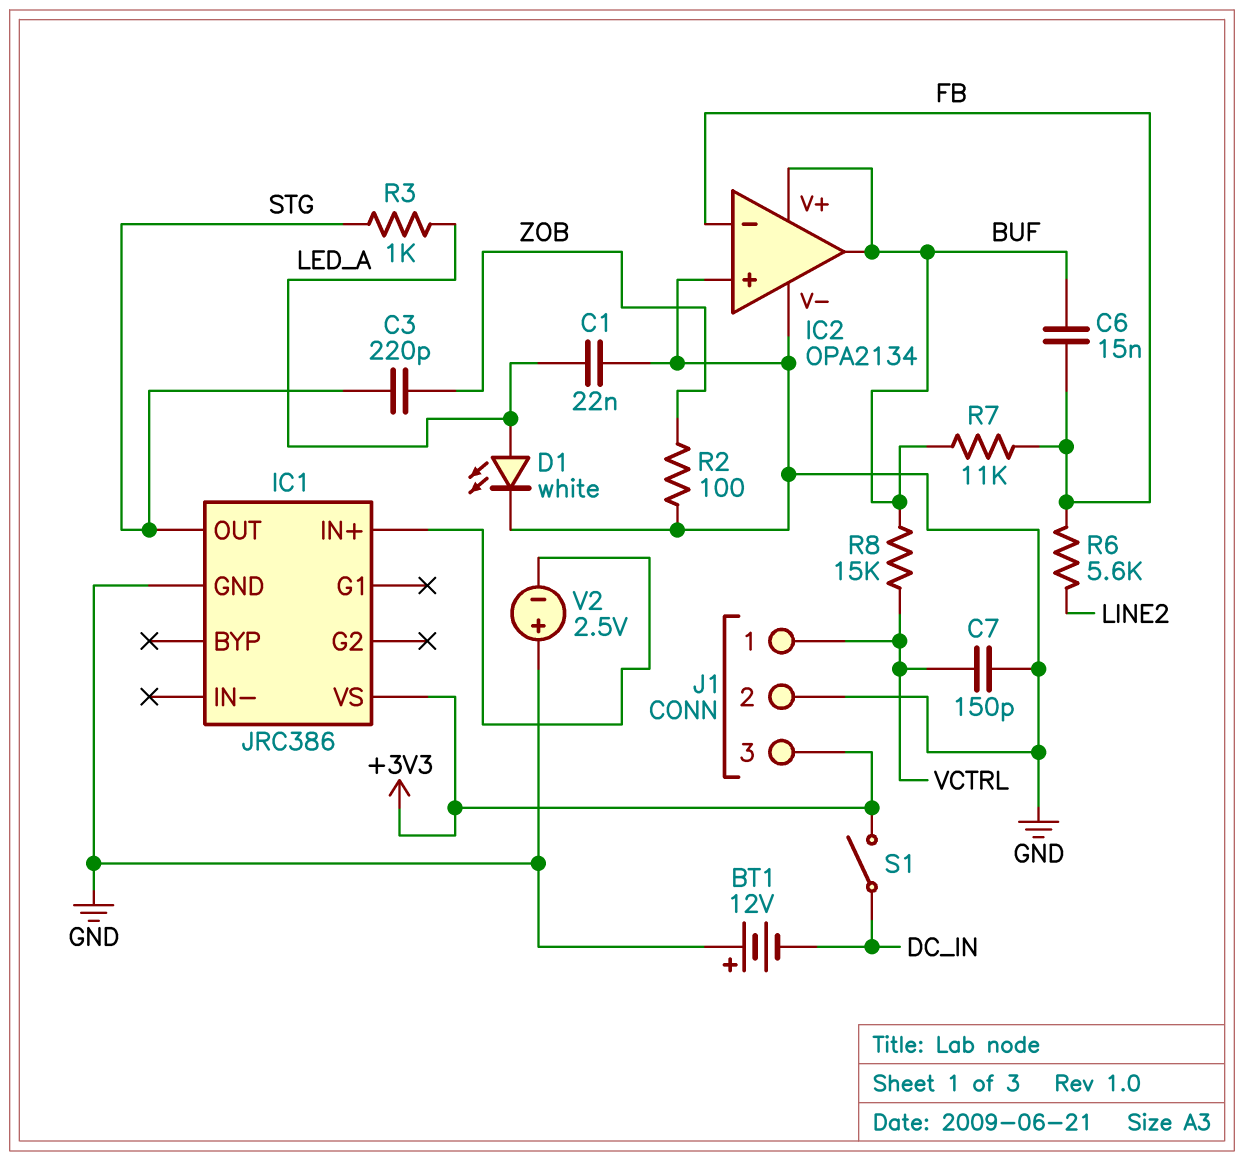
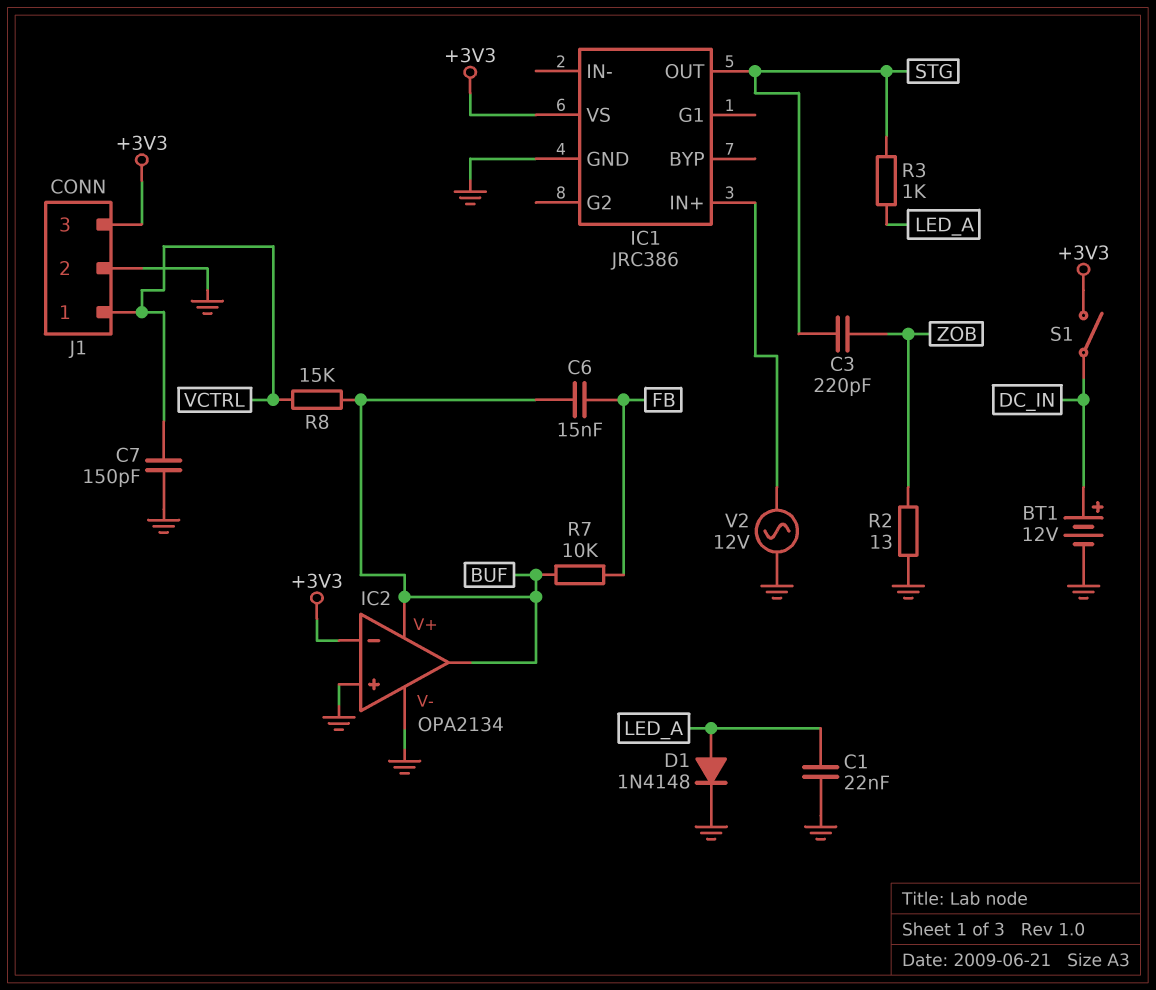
BT1: 12V (plus GND, minus DC_IN) -> 12V (plus DC_IN, minus GND)
D1: LED white (A LED_A, K GND) -> diode 1N4148 (A LED_A, K GND)
IC2 pin in-: FB -> +3V3
R2: 100 (GND, ZOB) -> 13 (GND, ZOB)
R6: 5.6k (FB, LINE2) -> none
R7: 11k (BUF, FB) -> 10k (BUF, FB)
V2: 2.5V (plus GND, minus IC1/IN+) -> AC 12V (GND, IC1/IN+)

